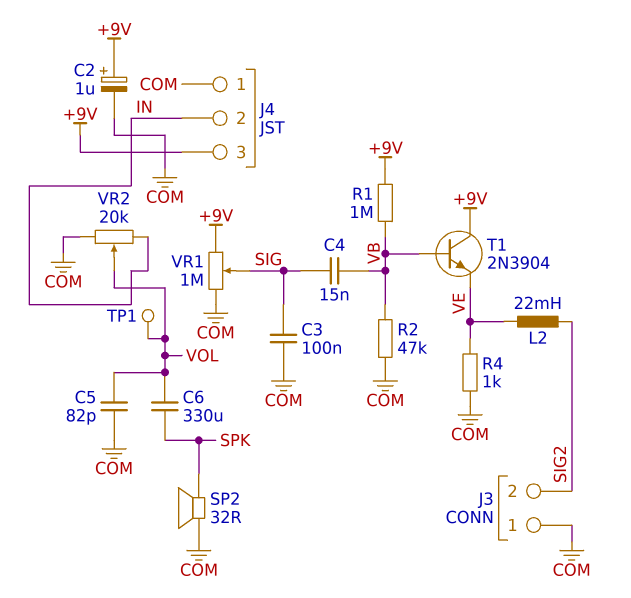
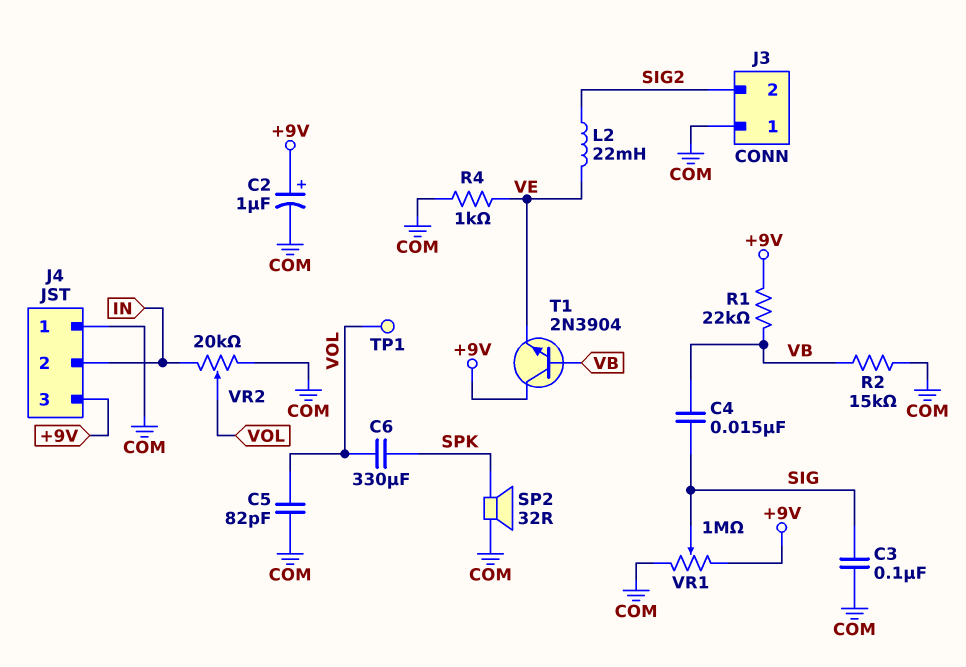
R1: 1M (+9V, VB) -> 22k (+9V, VB)
R2: 47k (COM, VB) -> 15k (COM, VB)

